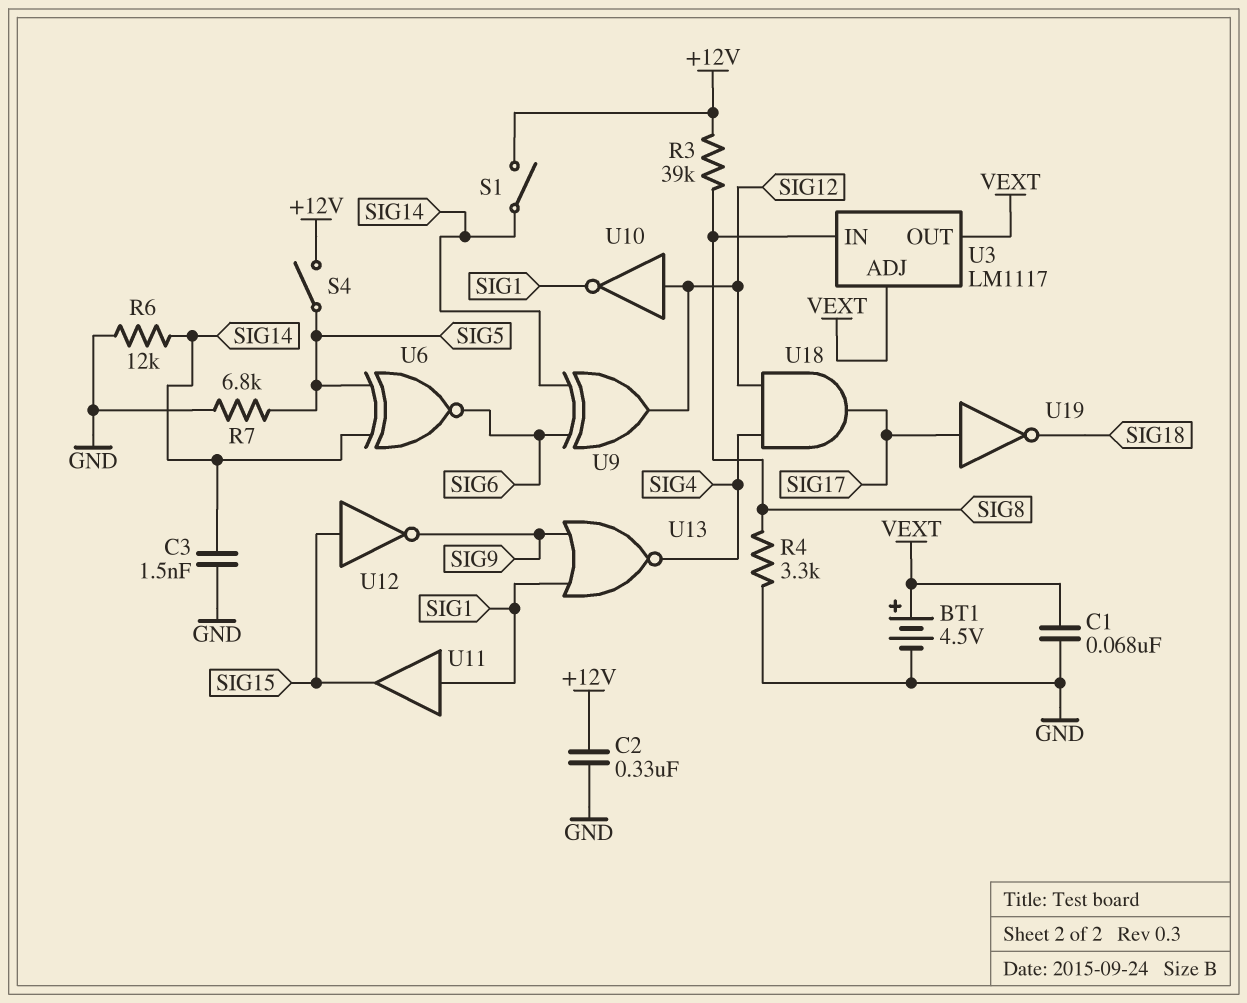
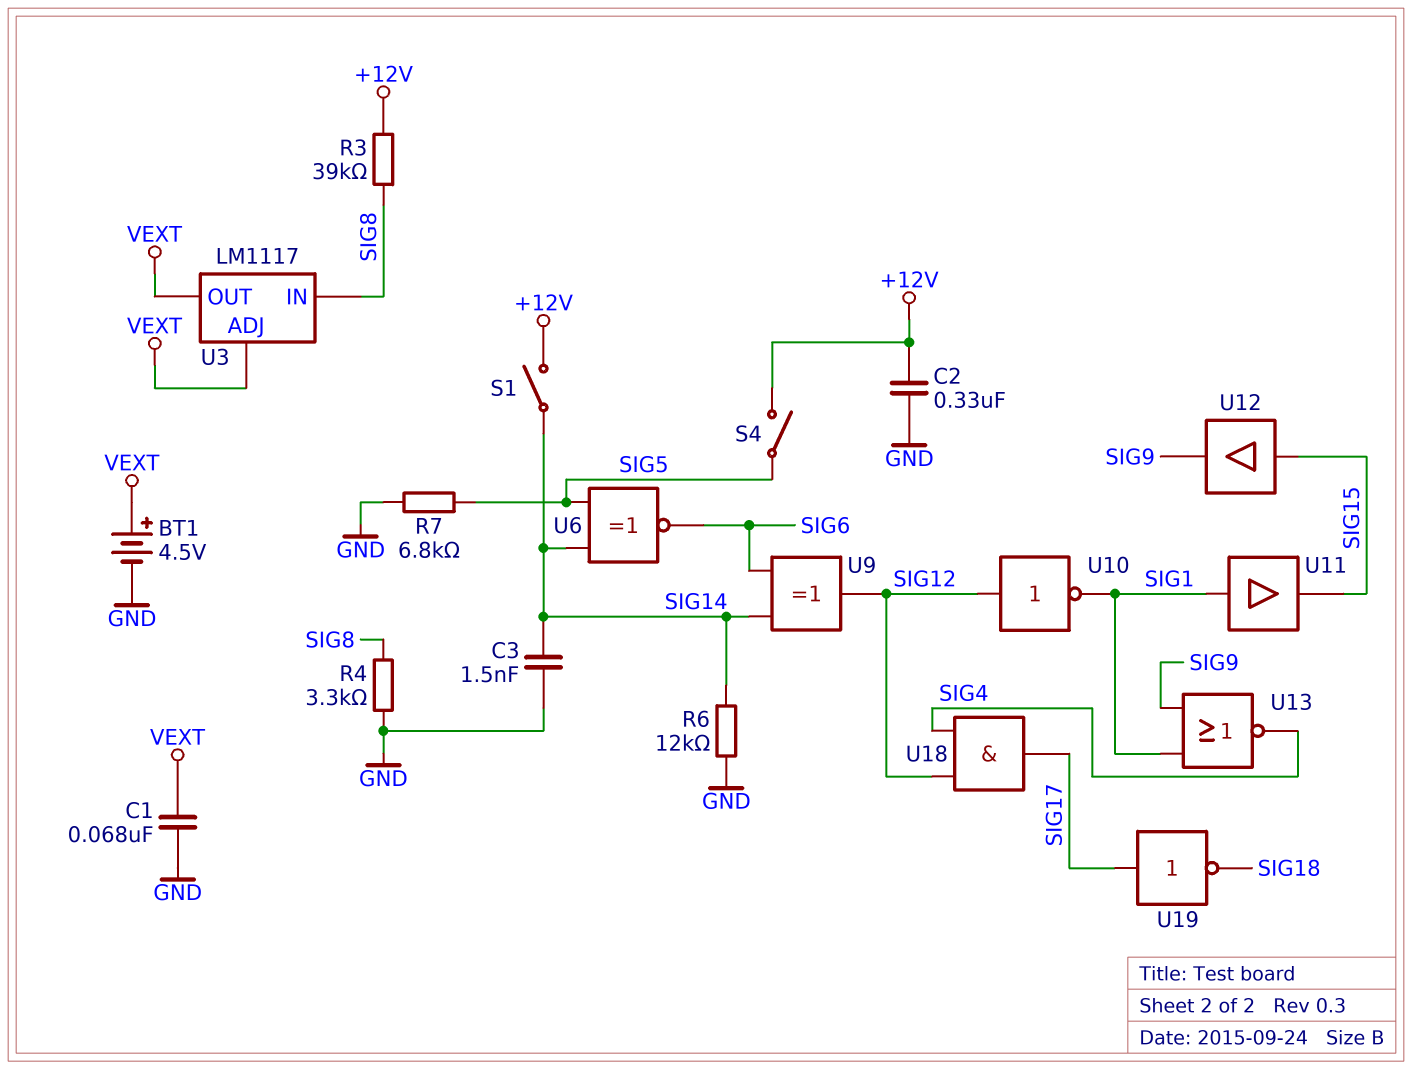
U12: NOT (in SIG15, out SIG9) -> buffer (in SIG15, out SIG9)

